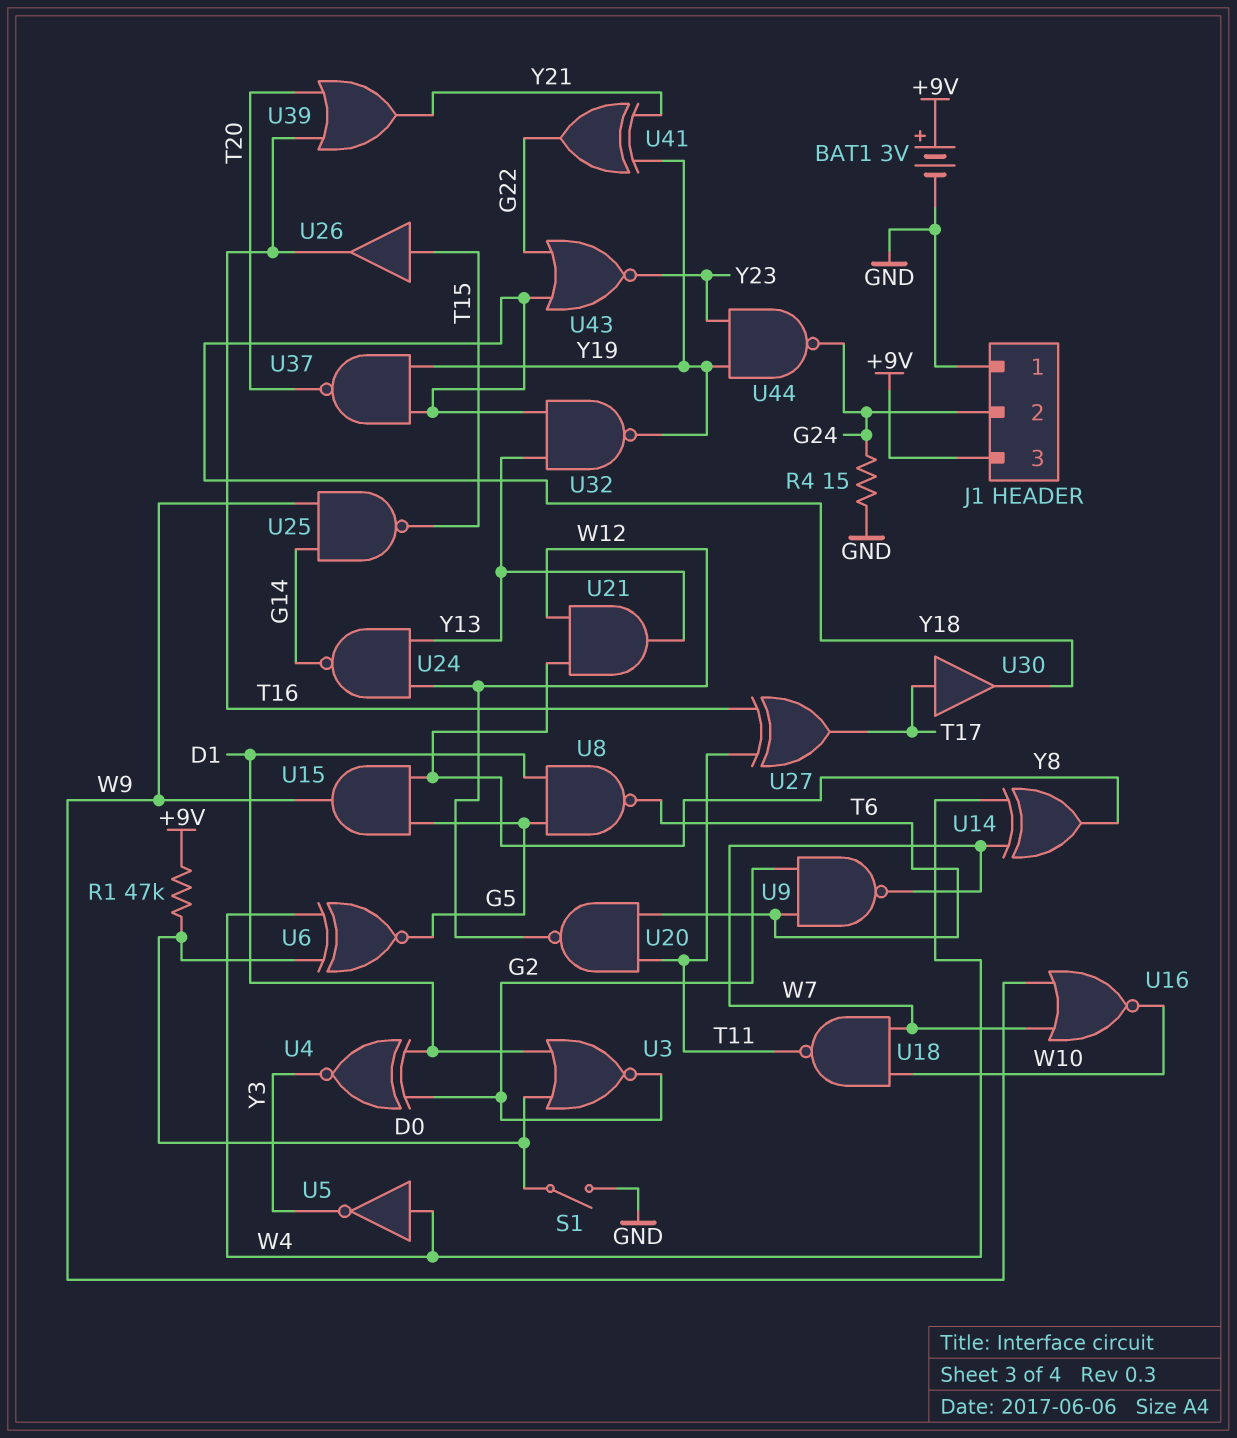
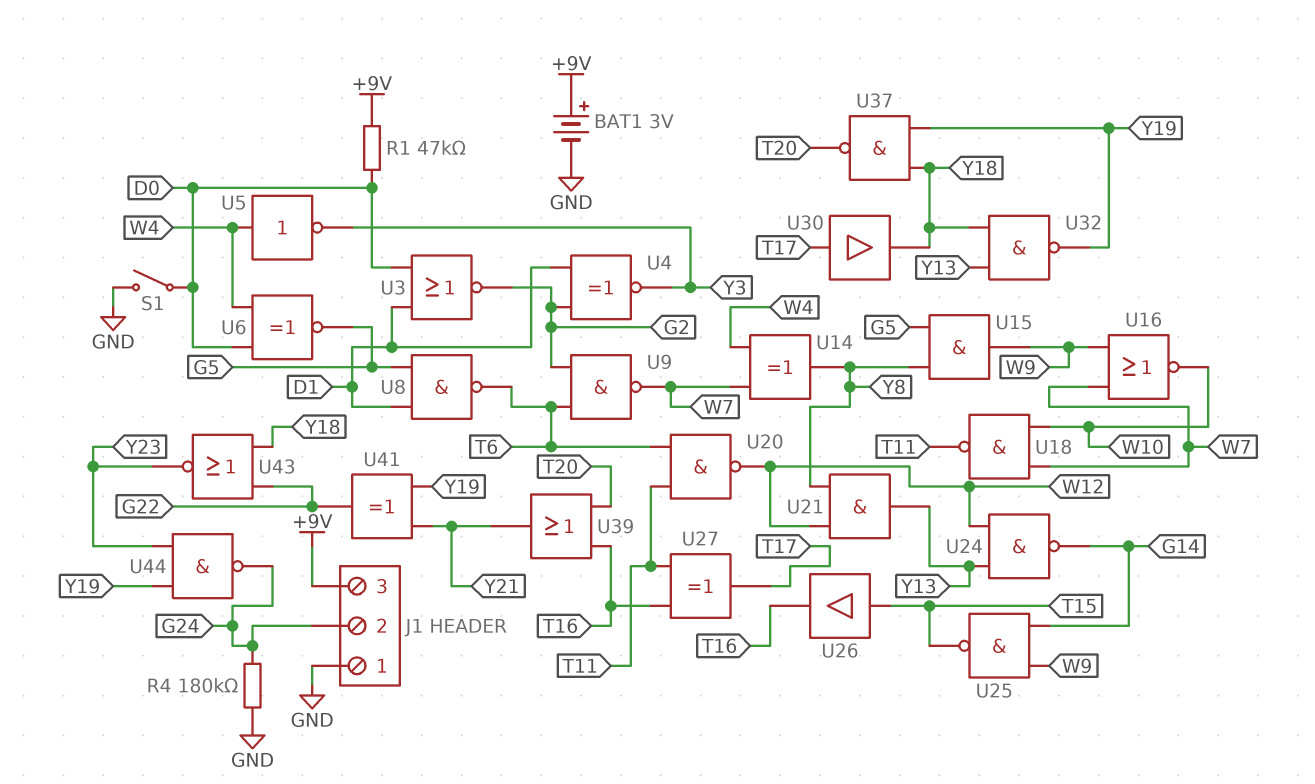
R4: 15 (G24, GND) -> 180k (G24, GND)

